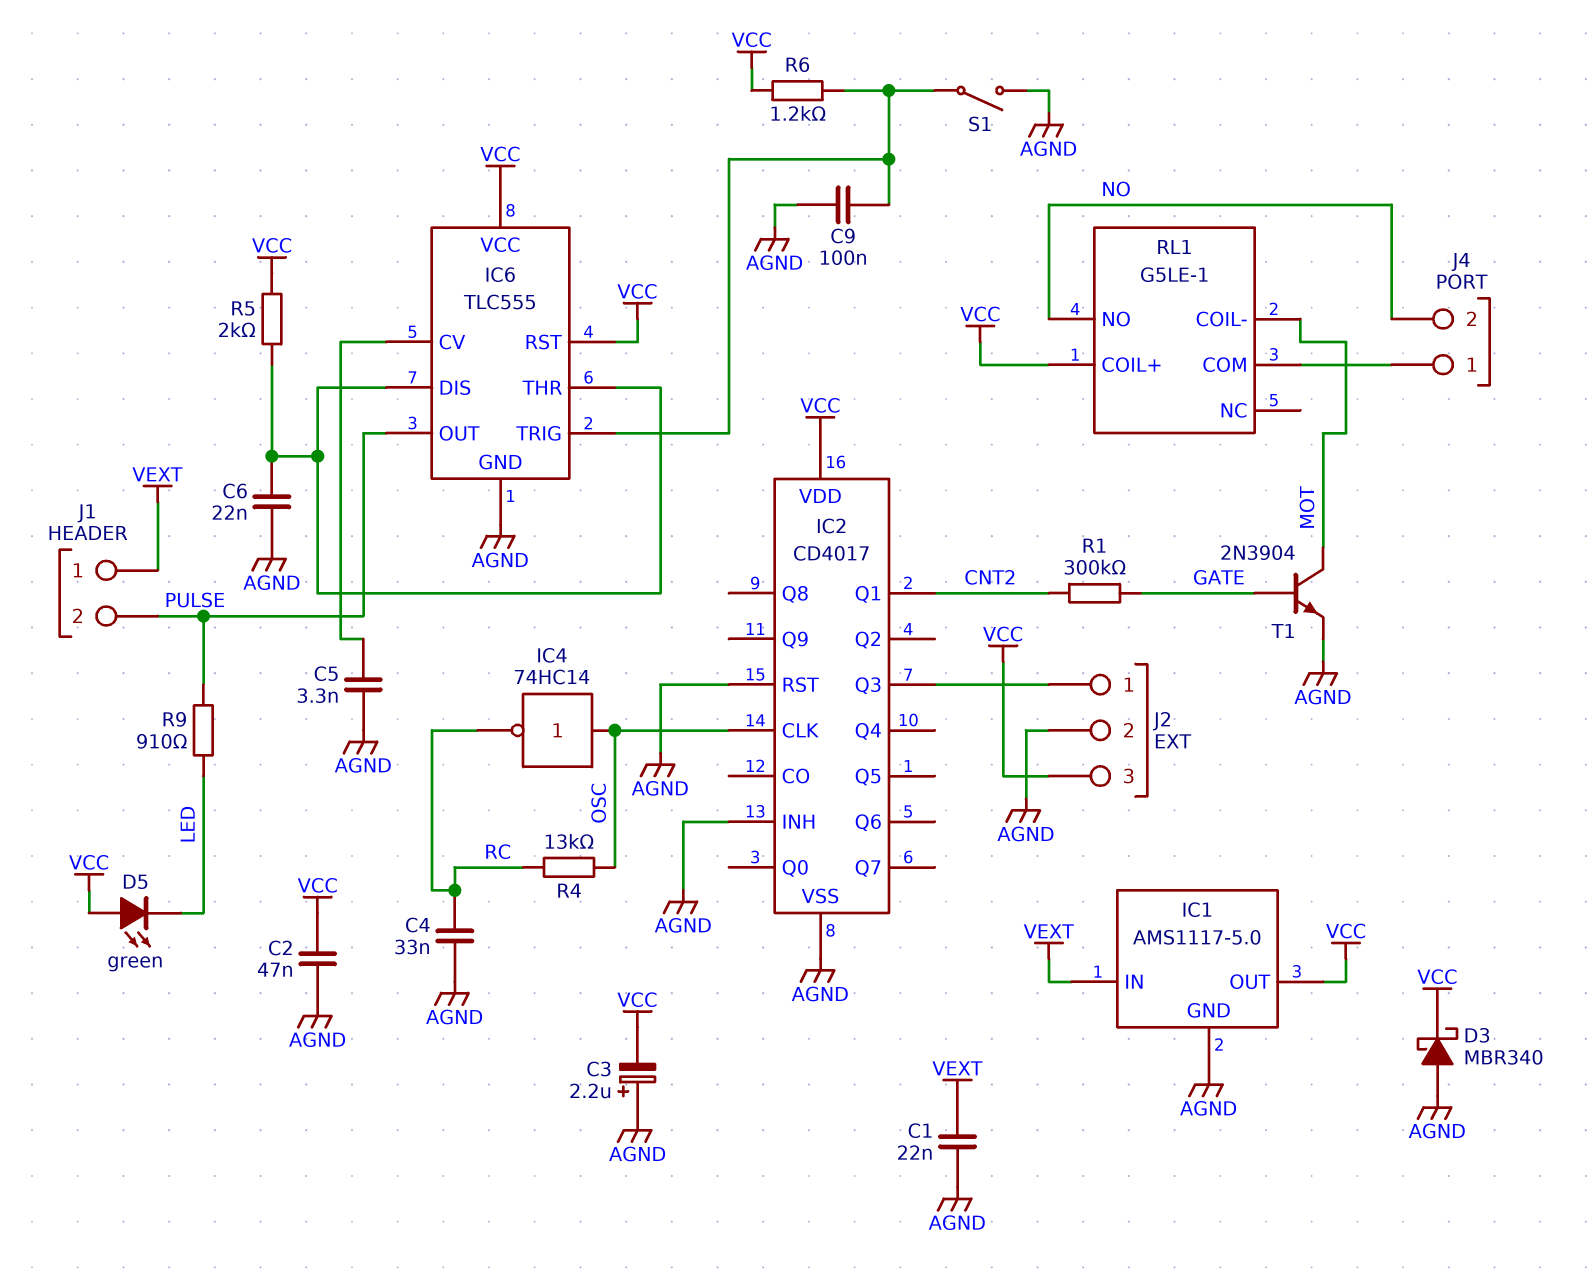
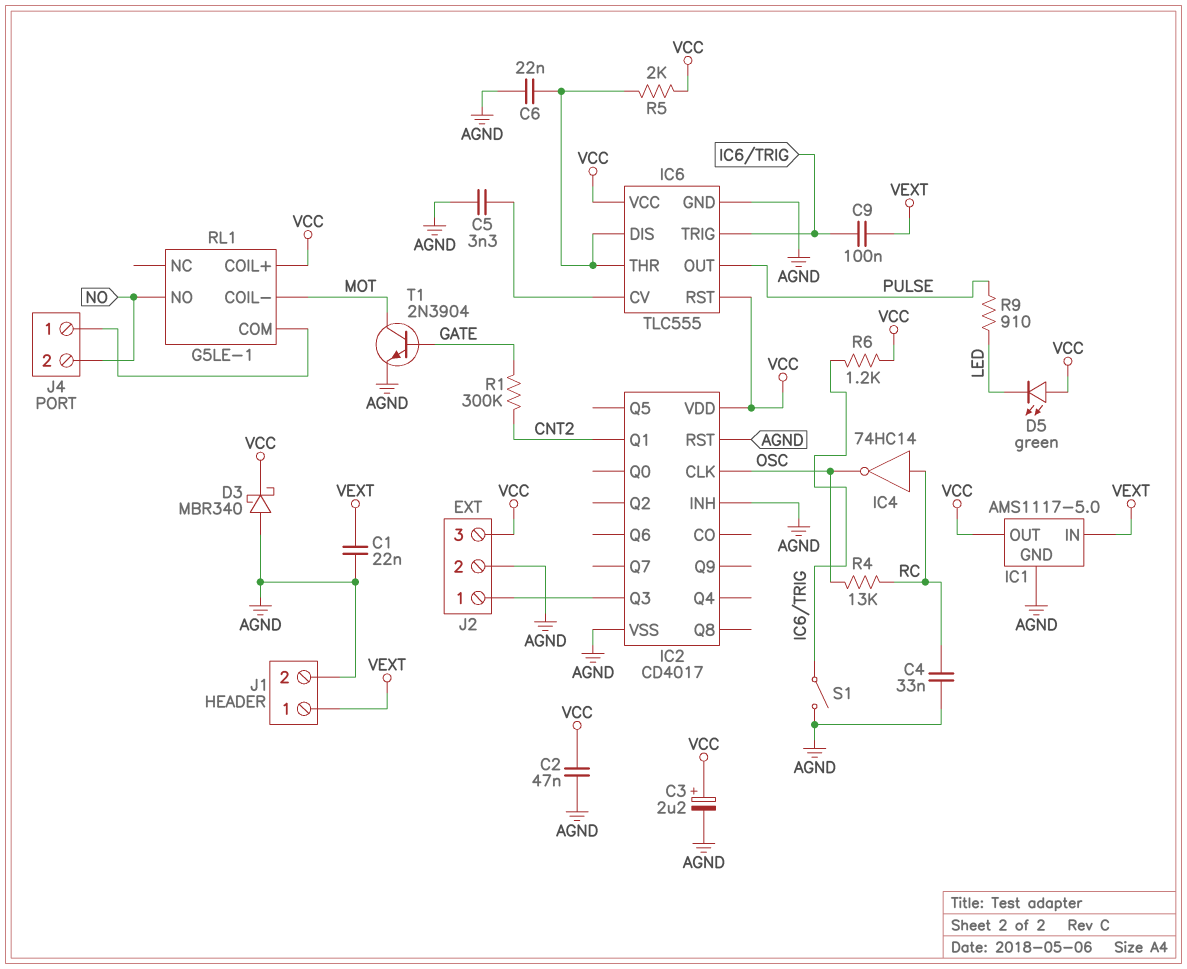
C3: 2.2uF (plus AGND, minus VCC) -> 2.2uF (plus VCC, minus AGND)
C9: 100nF (AGND, IC6/TRIG) -> 100nF (IC6/TRIG, VEXT)
IC4: NOT 74HC14 (in OSC, out RC) -> NOT 74HC14 (in RC, out OSC)
J1 pin 2: PULSE -> AGND

